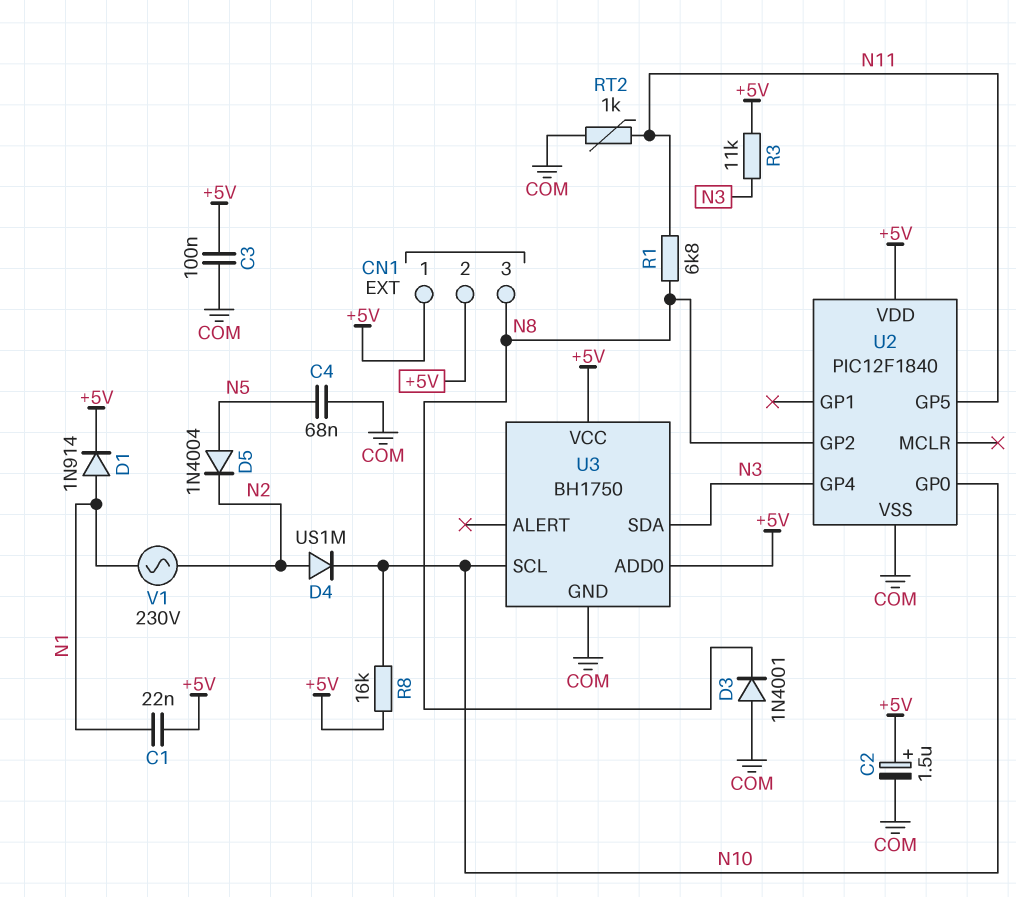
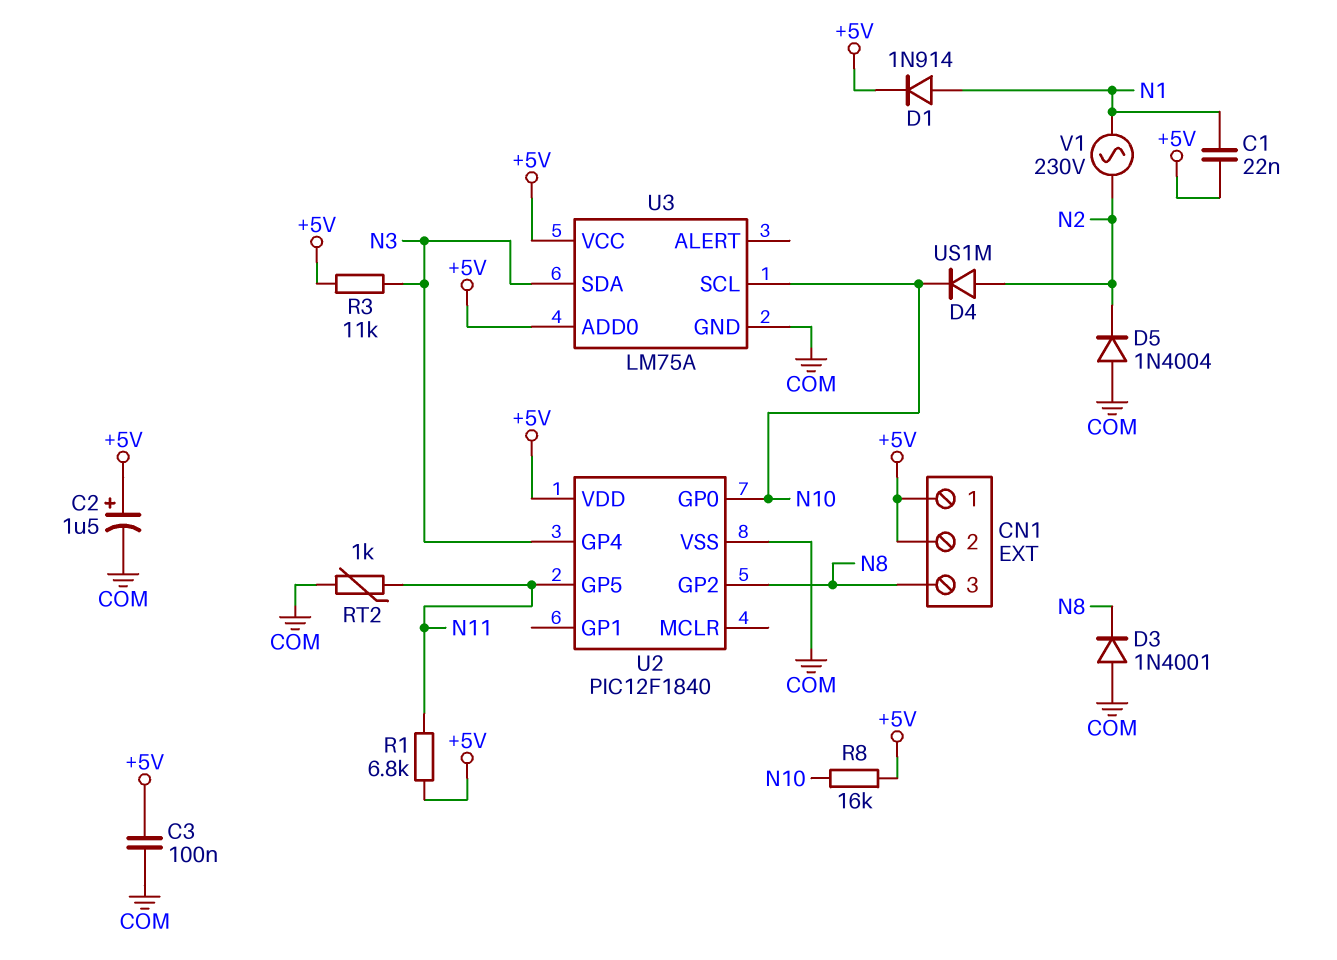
C4: 68nF (COM, N5) -> none
D5: diode 1N4004 (A N5, K N2) -> diode 1N4004 (A COM, K N2)
R1: 6.8k (N8, N11) -> 6.8k (+5V, N11)
U3: BH1750 -> LM75A

